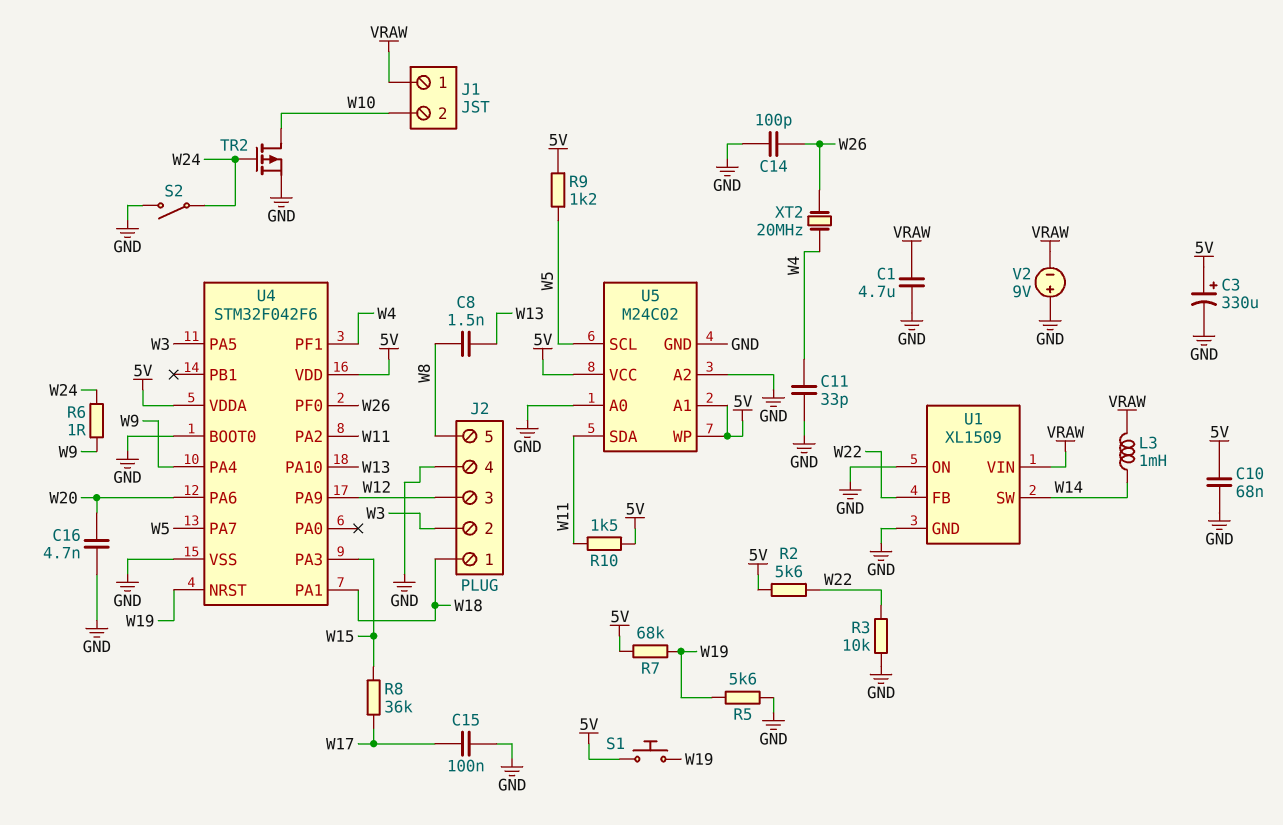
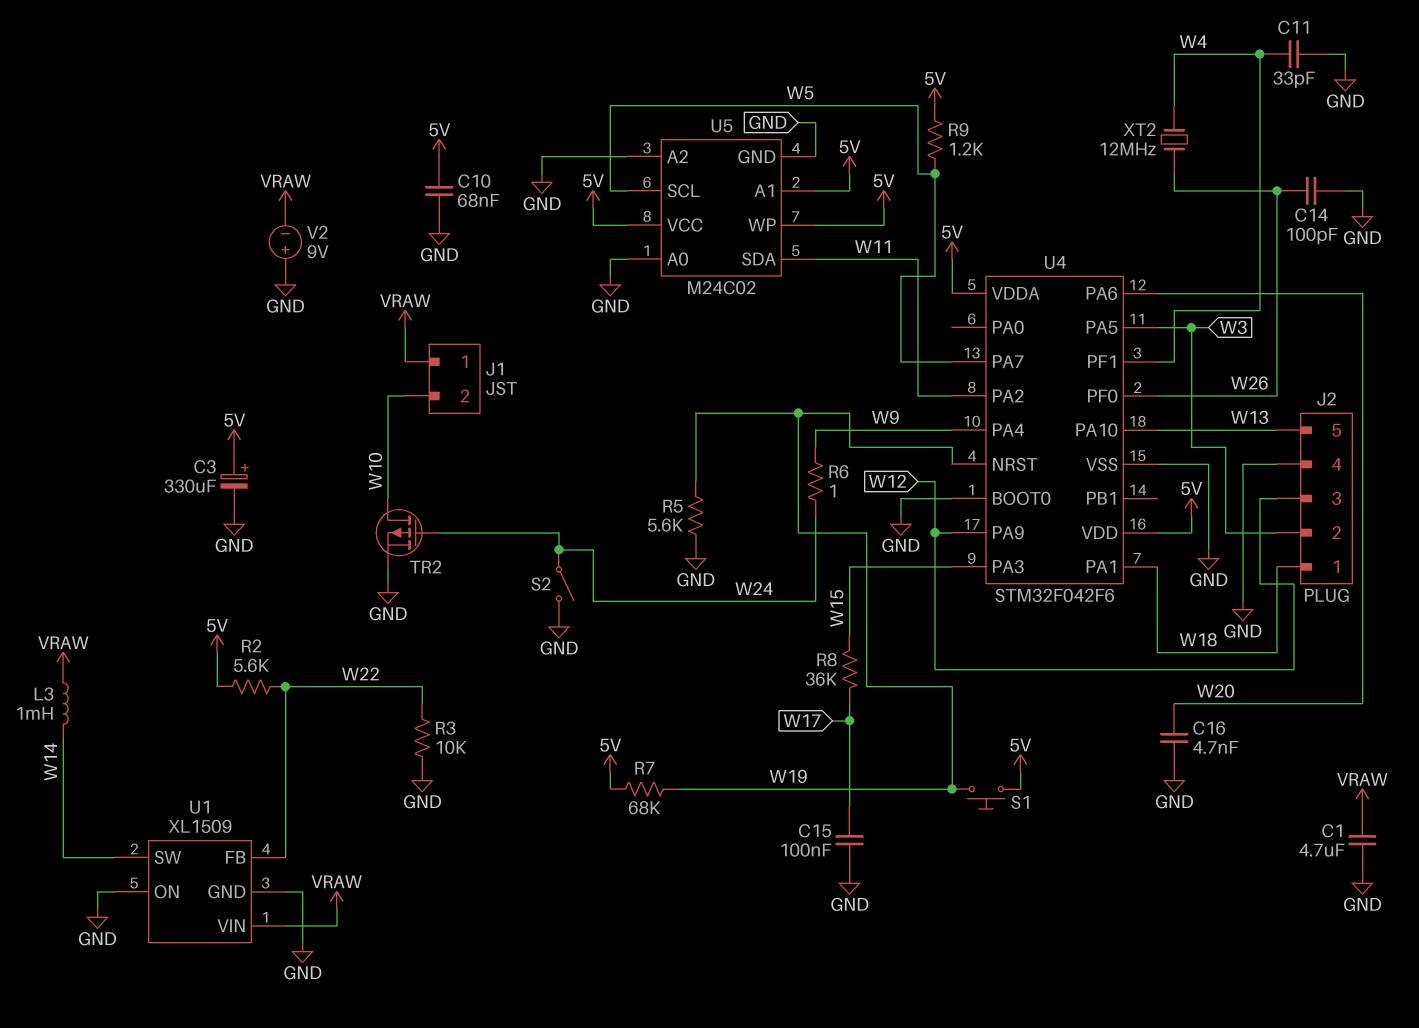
C8: 1.5nF (W8, W13) -> none
J2 pin 5: W8 -> W13
R10: 1.5k (5V, W11) -> none
XT2: 20MHz (W4, W26) -> 12MHz (W4, W26)

